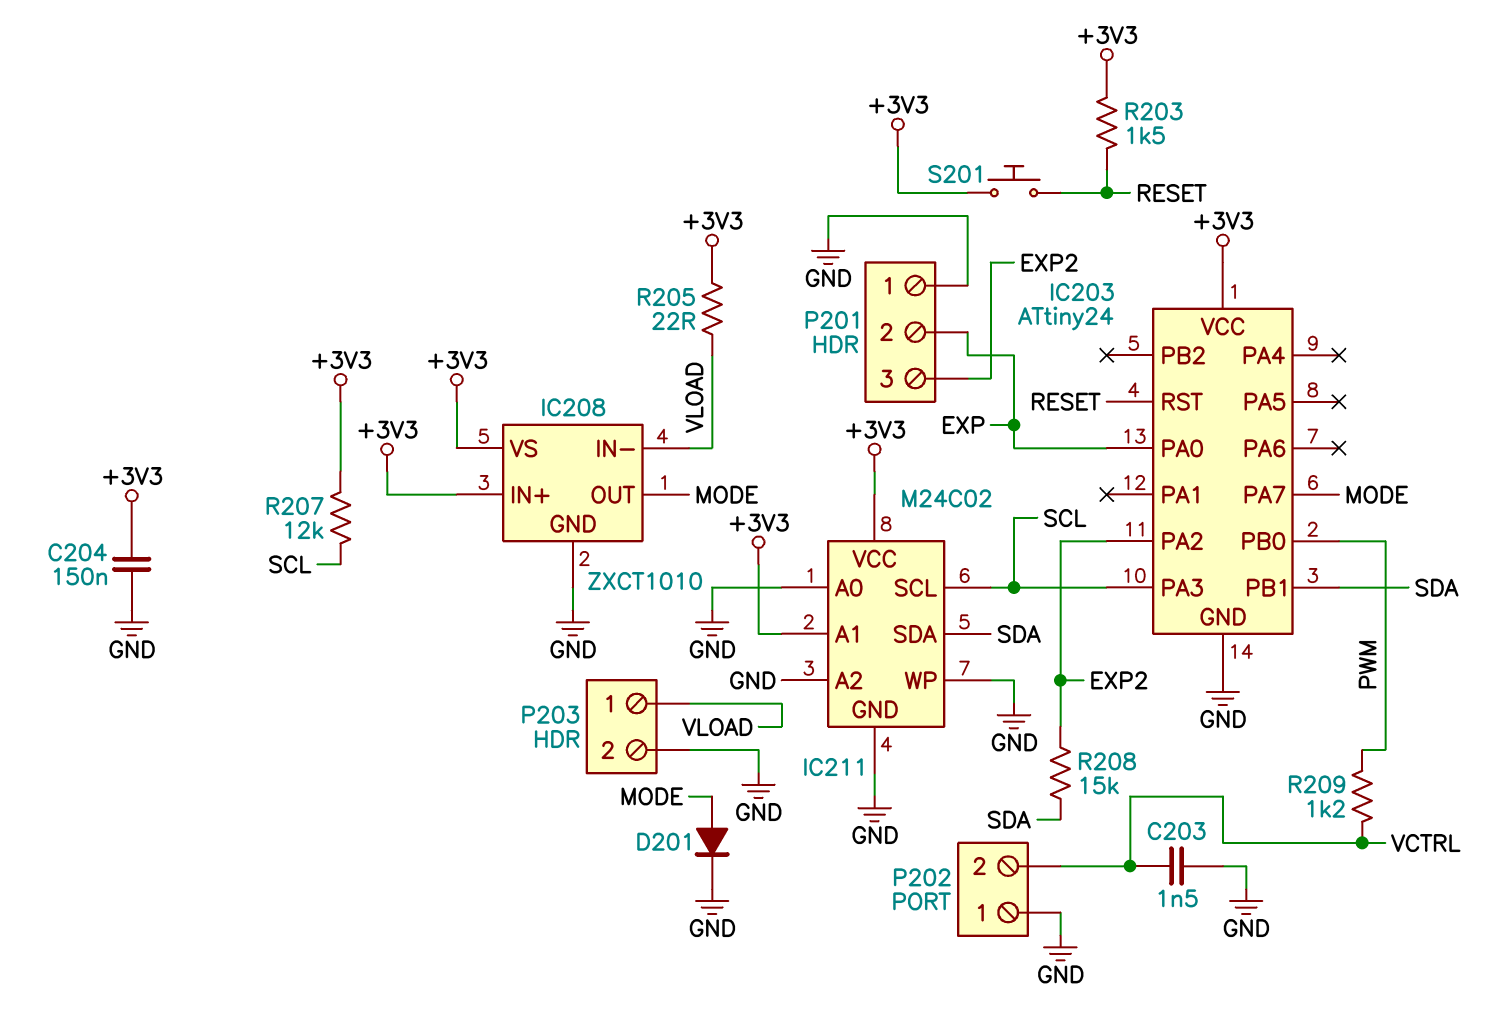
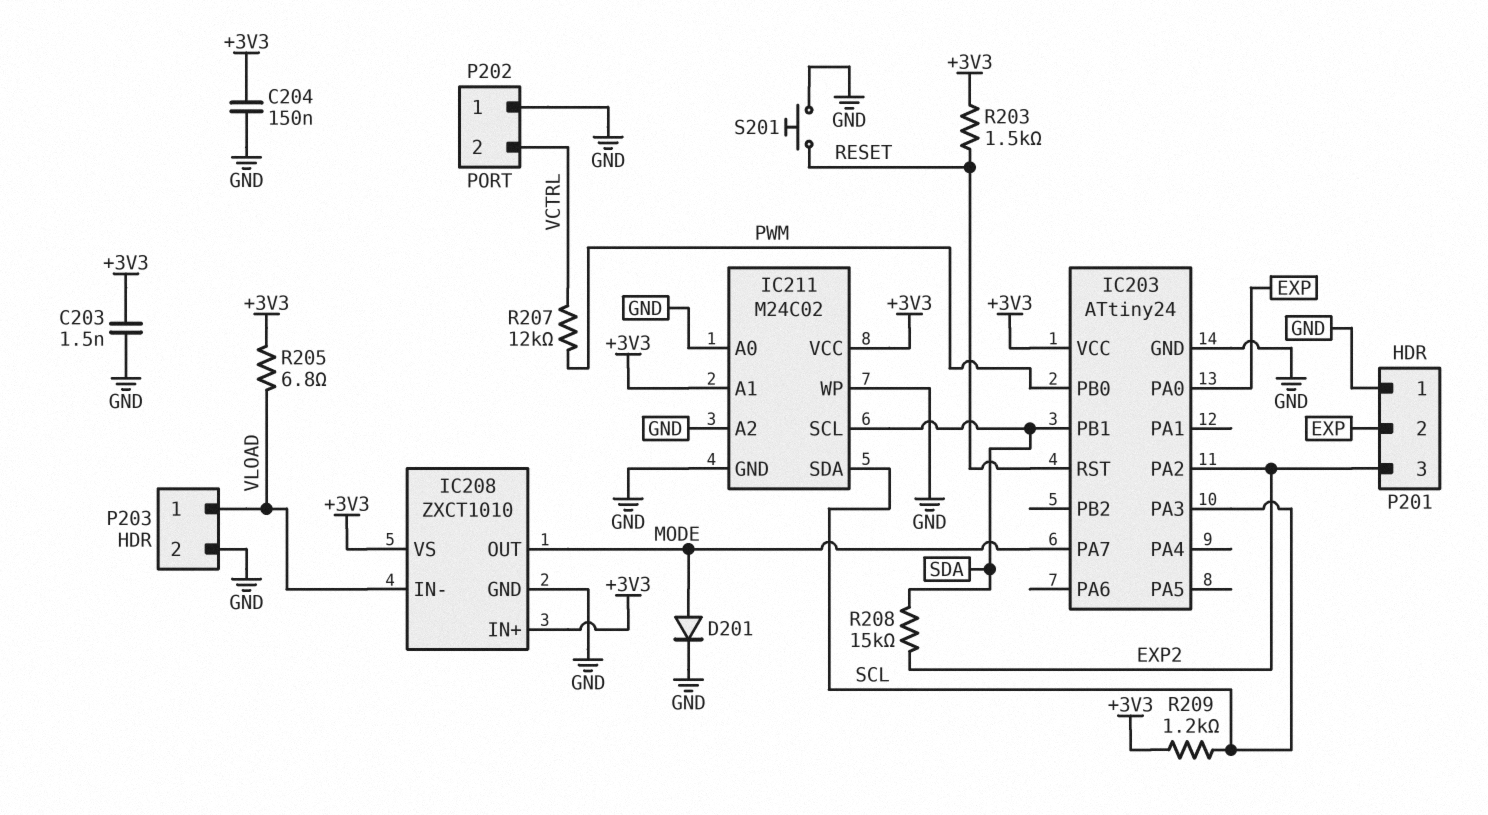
C203: 1.5nF (GND, VCTRL) -> 1.5nF (+3V3, GND)
IC211 pin SCL: SCL -> SDA
IC211 pin SDA: SDA -> SCL
R205: 22 (+3V3, VLOAD) -> 6.8 (+3V3, VLOAD)
R207: 12k (+3V3, SCL) -> 12k (PWM, VCTRL)
R209: 1.2k (PWM, VCTRL) -> 1.2k (+3V3, SCL)
S201: button (+3V3, RESET) -> button (GND, RESET)

